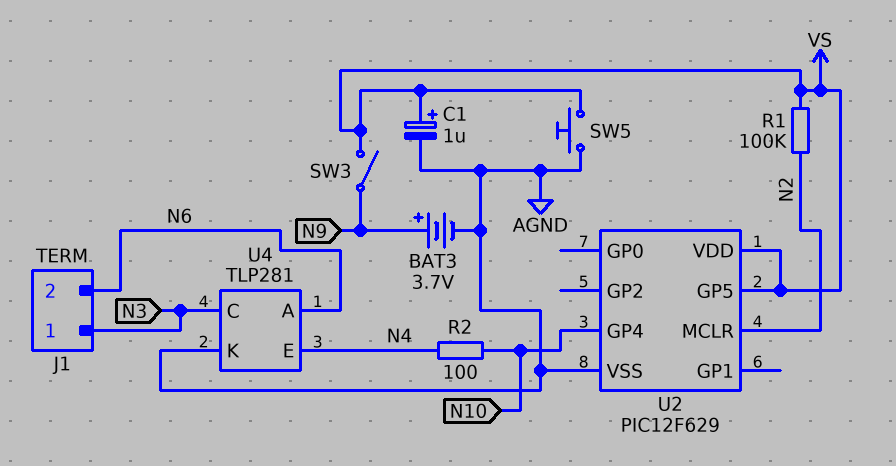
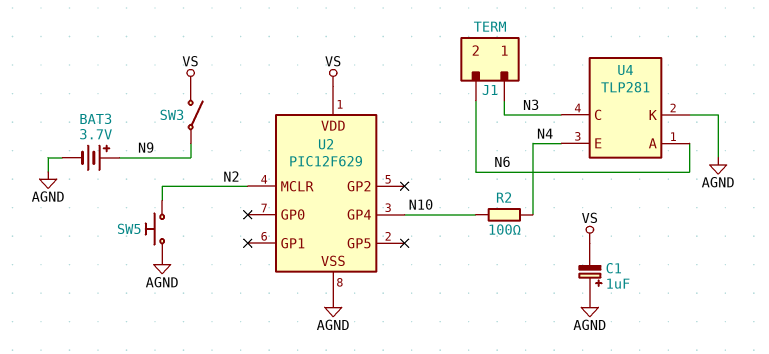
C1: 1uF (plus VS, minus AGND) -> 1uF (plus AGND, minus VS)
R1: 100k (N2, VS) -> none
SW5: button (AGND, VS) -> button (AGND, N2)
U2 pin GP5: VS -> none

